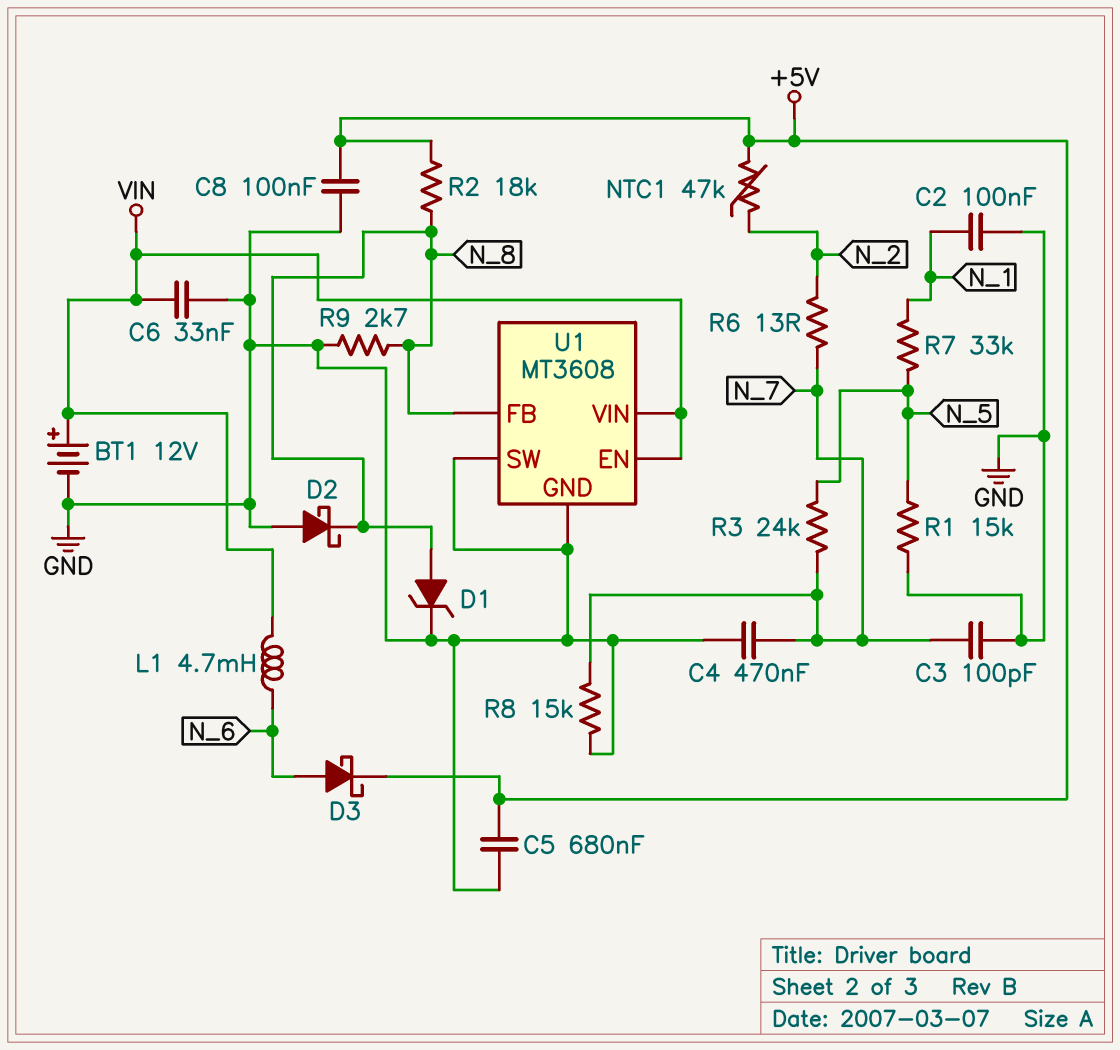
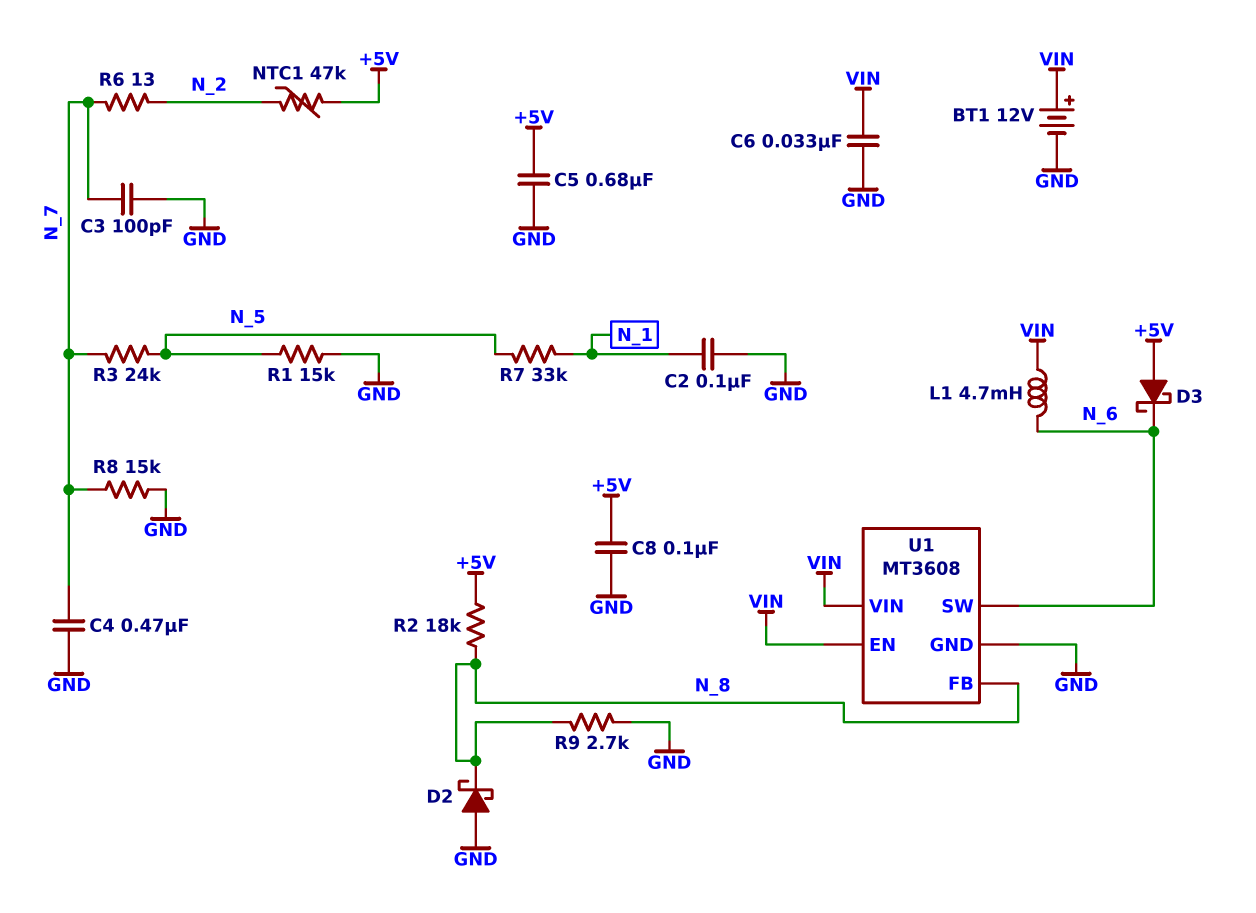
D1: zener (A N_8, K GND) -> none
D3: schottky (A N_6, K +5V) -> schottky (A +5V, K N_6)
U1 pin SW: GND -> N_6

